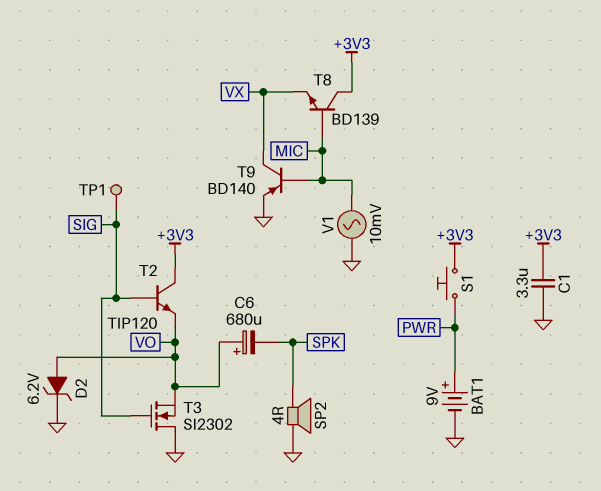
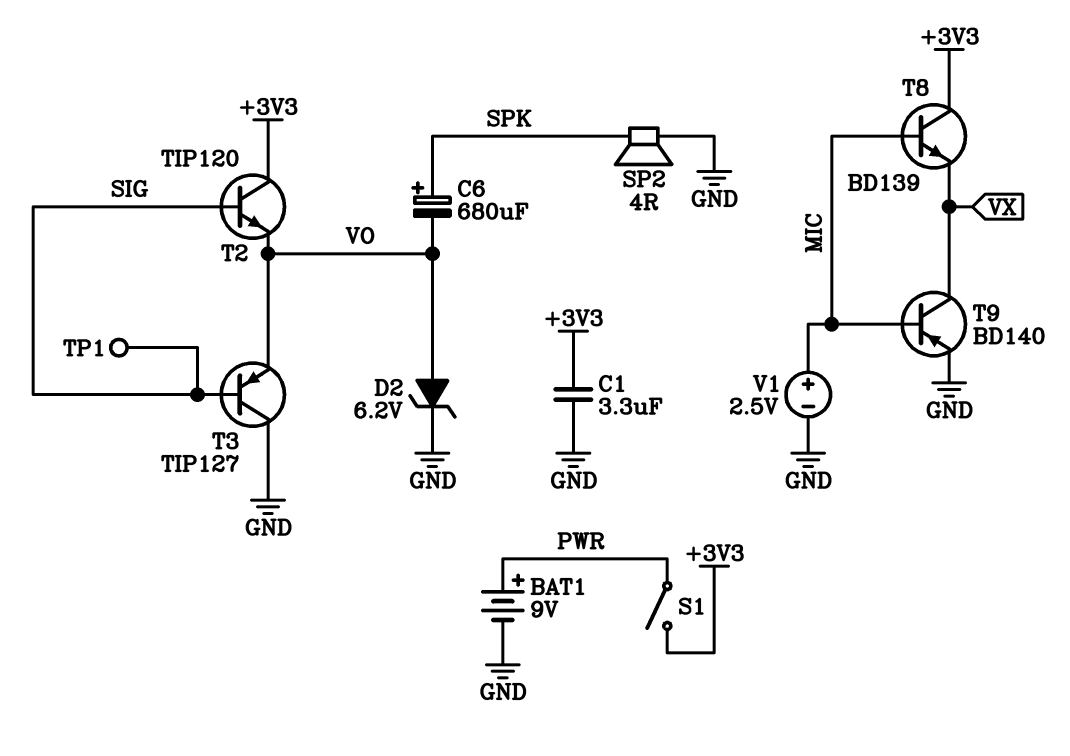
C6: 680uF (plus VO, minus SPK) -> 680uF (plus SPK, minus VO)
S1: button (+3V3, PWR) -> switch (+3V3, PWR)
T3: NMOS SI2302 (G SIG, D GND, S VO) -> PNP TIP127 (B SIG, C GND, E VO)
V1: AC 10mV (GND, MIC) -> 2.5V (plus MIC, minus GND)

